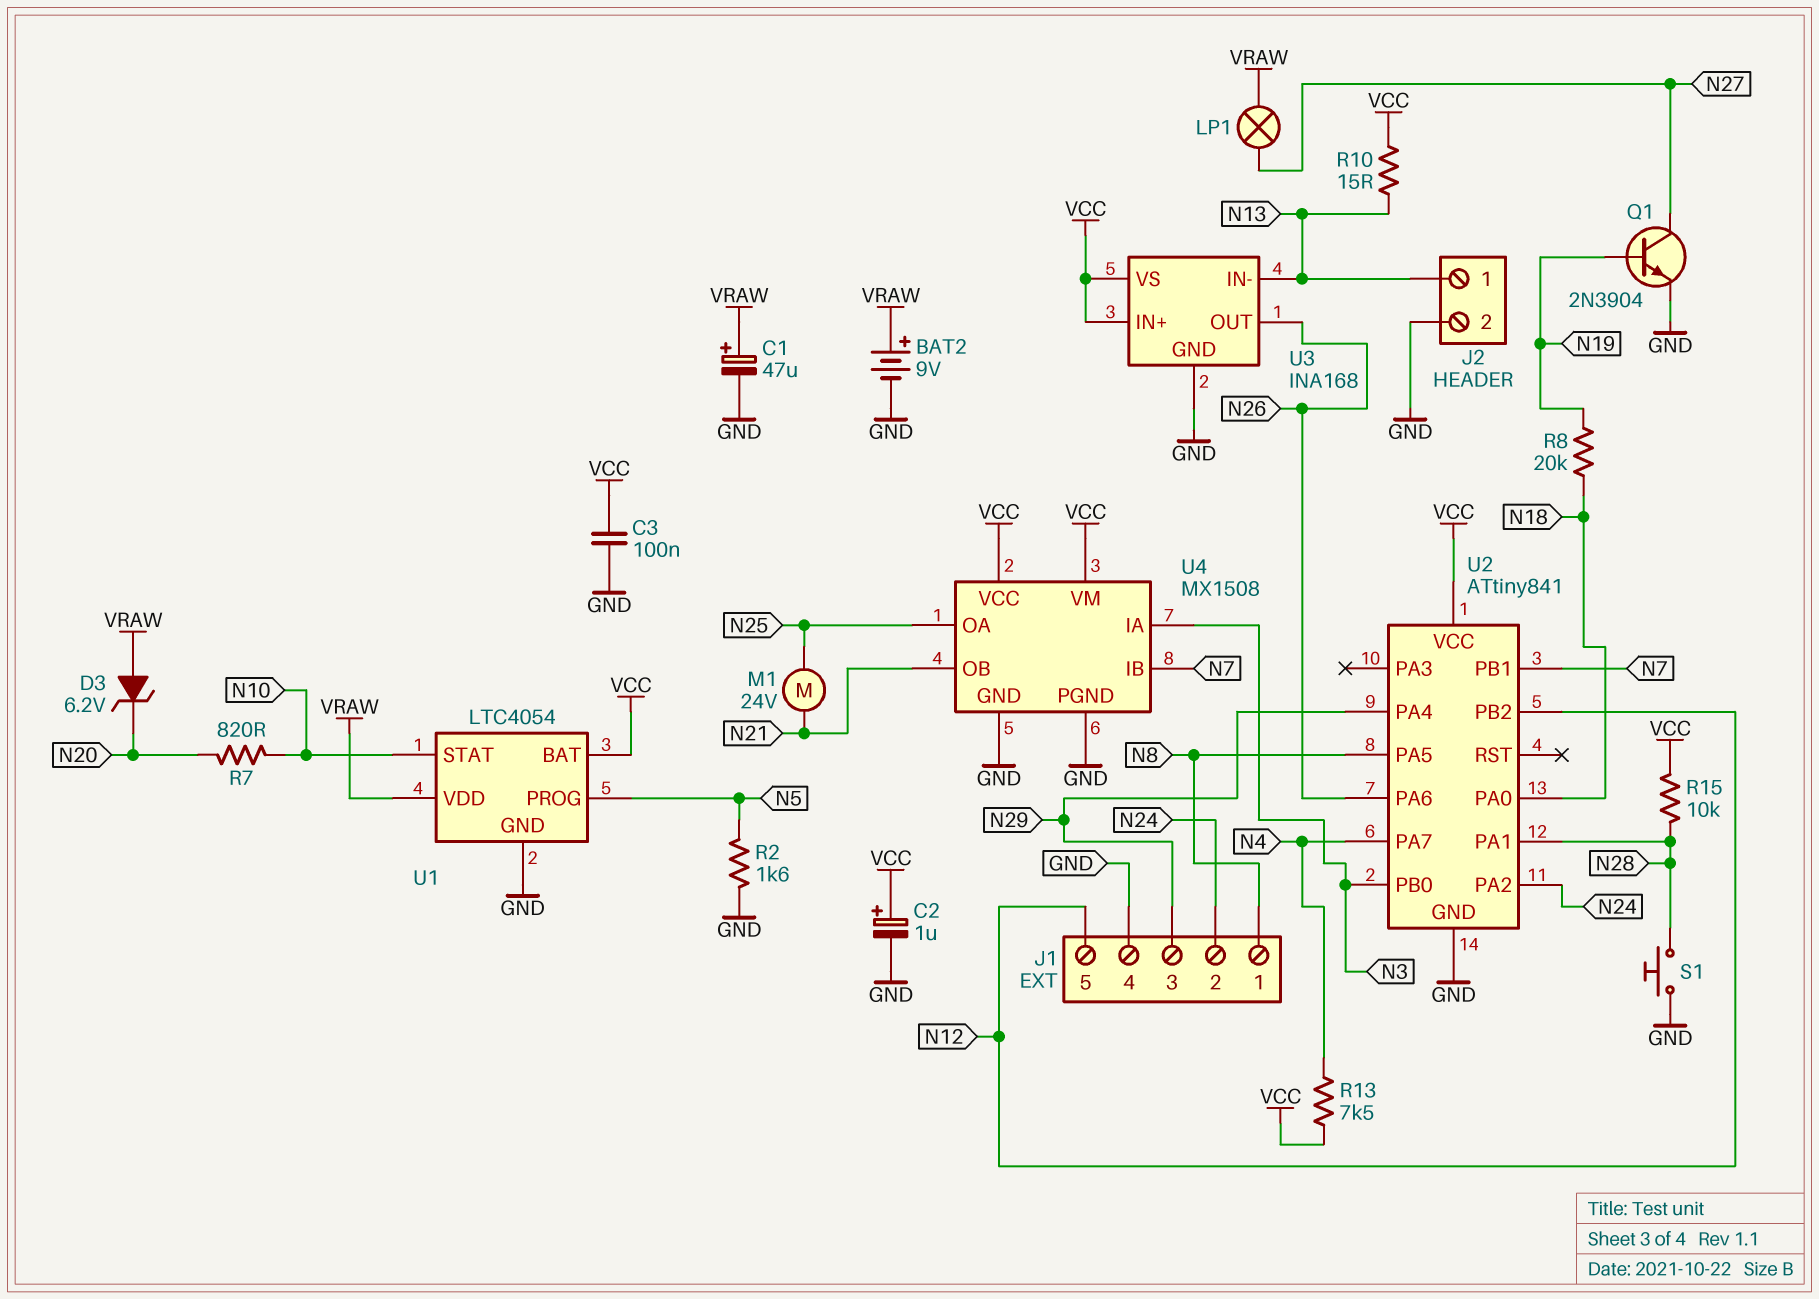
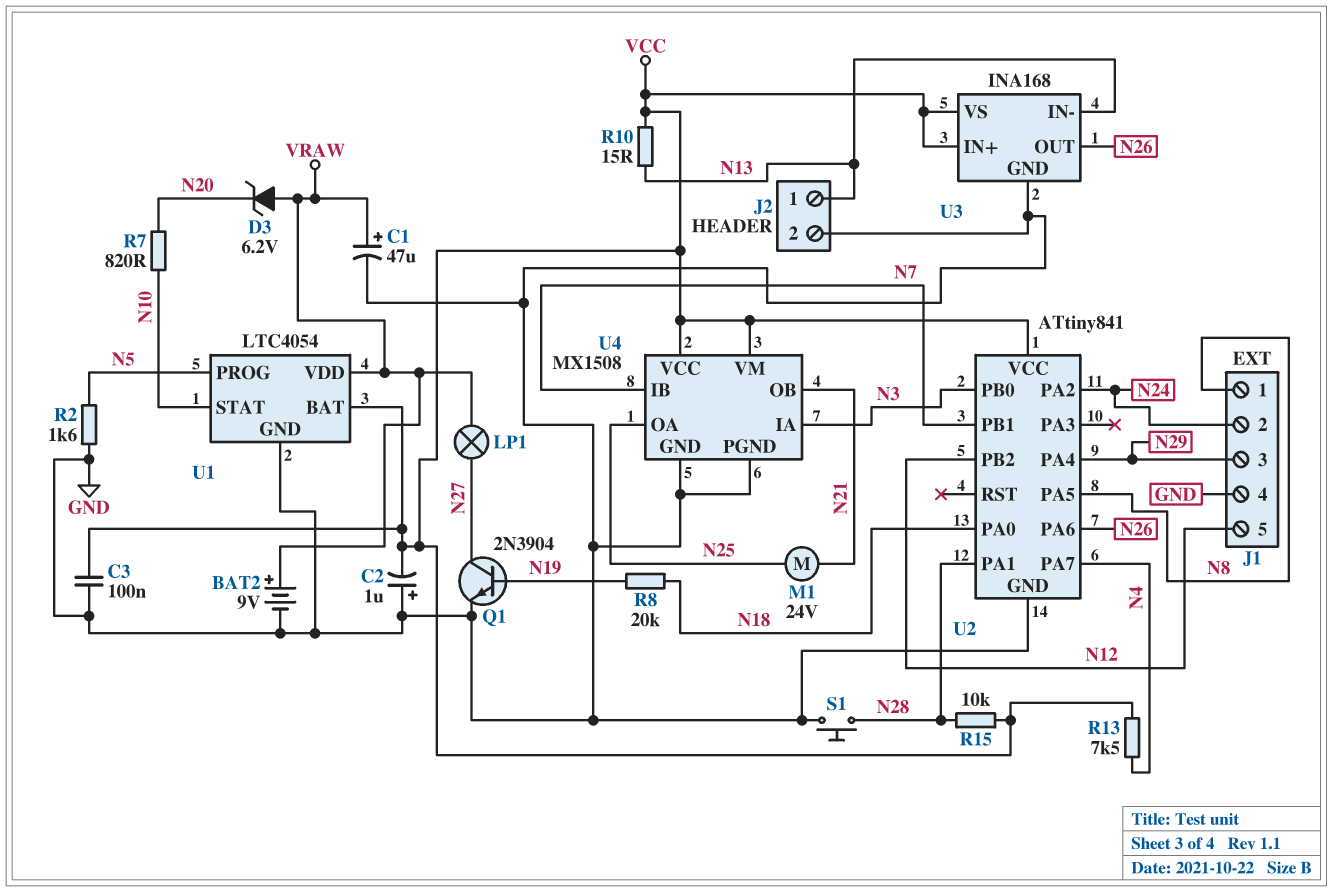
C2: 1uF (plus VCC, minus GND) -> 1uF (plus GND, minus VCC)

